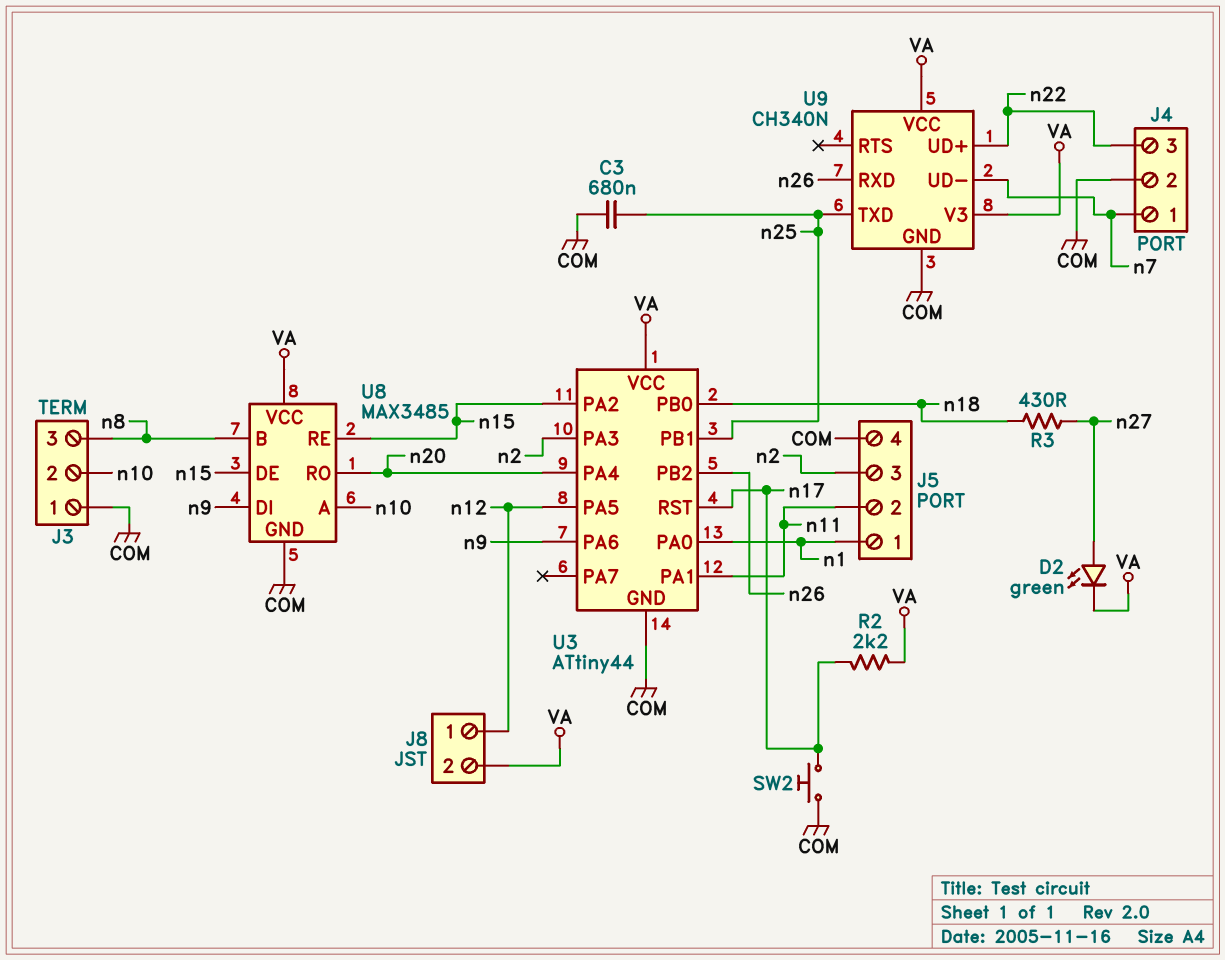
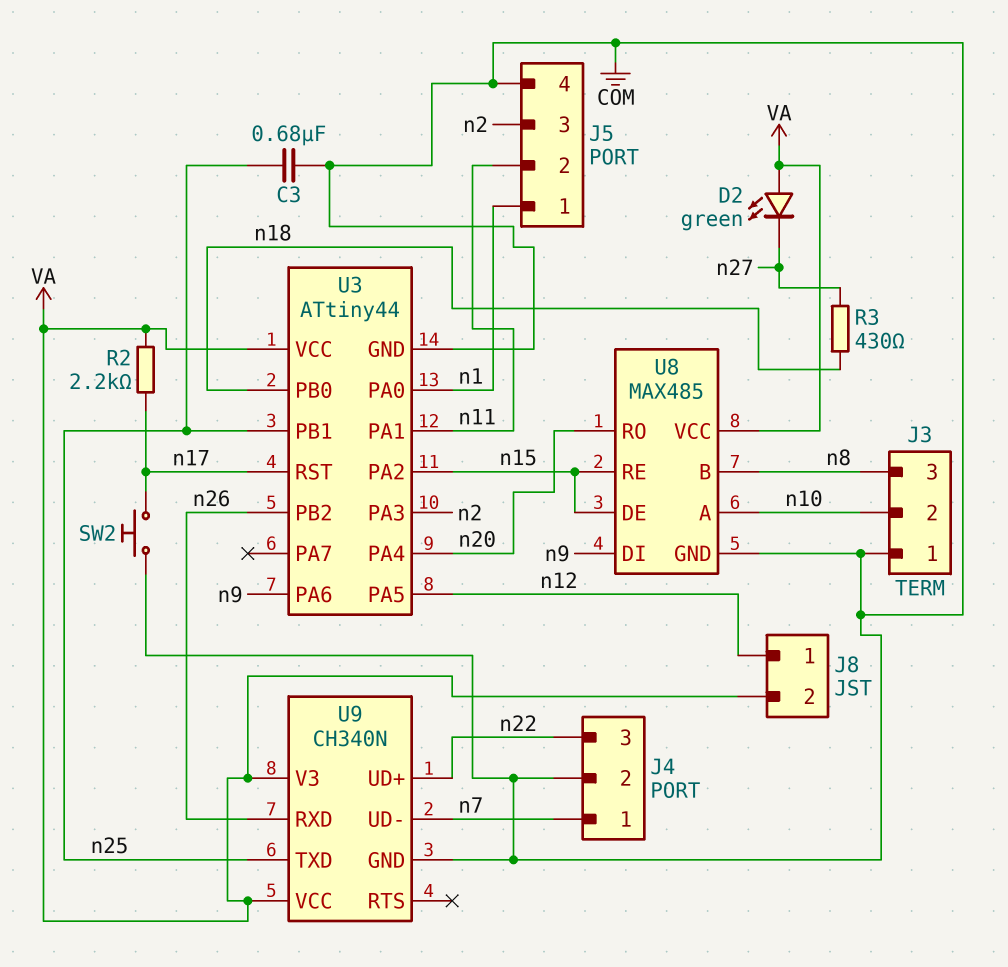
D2: LED green (A n27, K VA) -> LED green (A VA, K n27)
U8: MAX3485 -> MAX485

